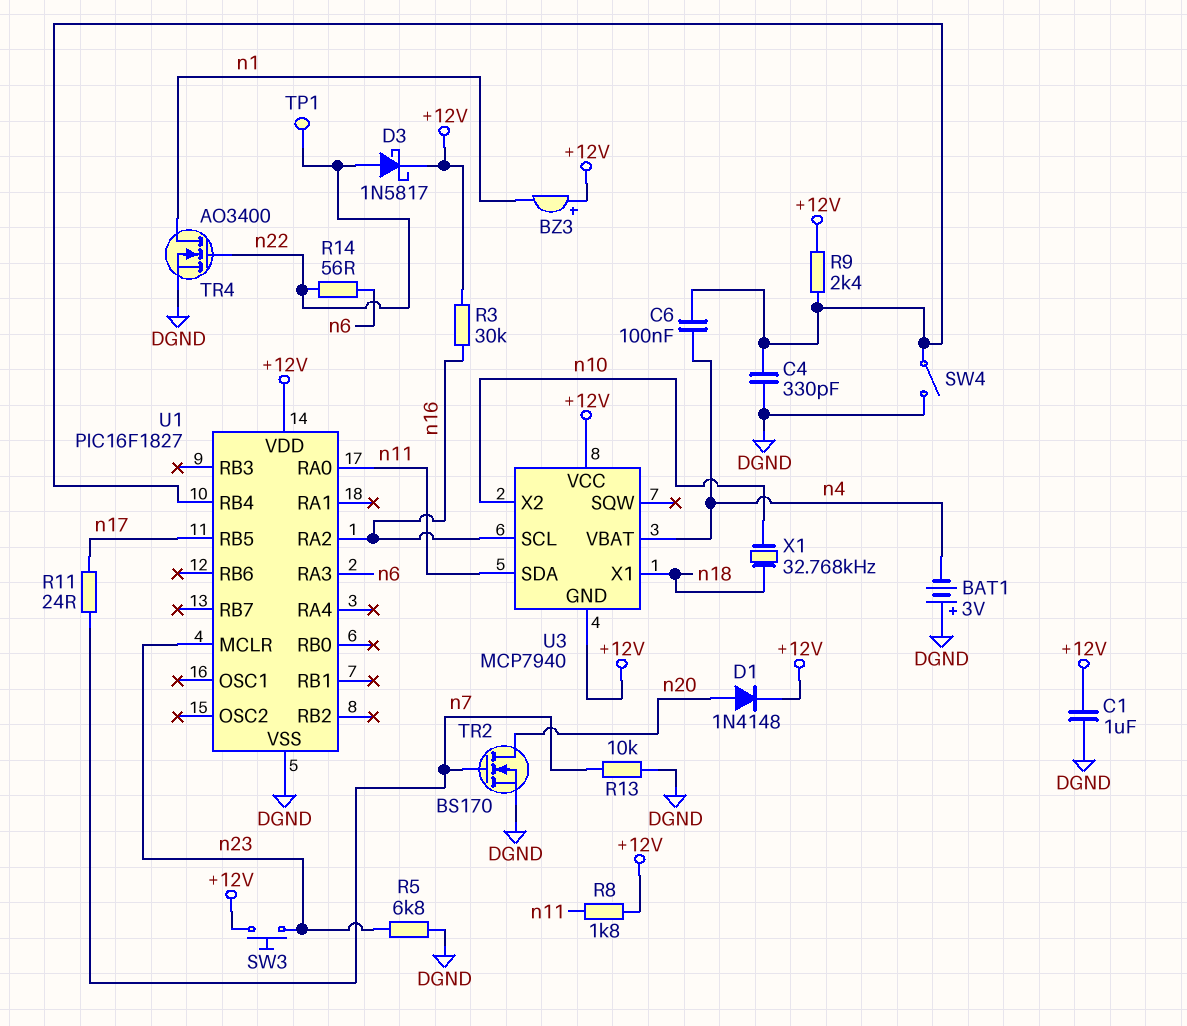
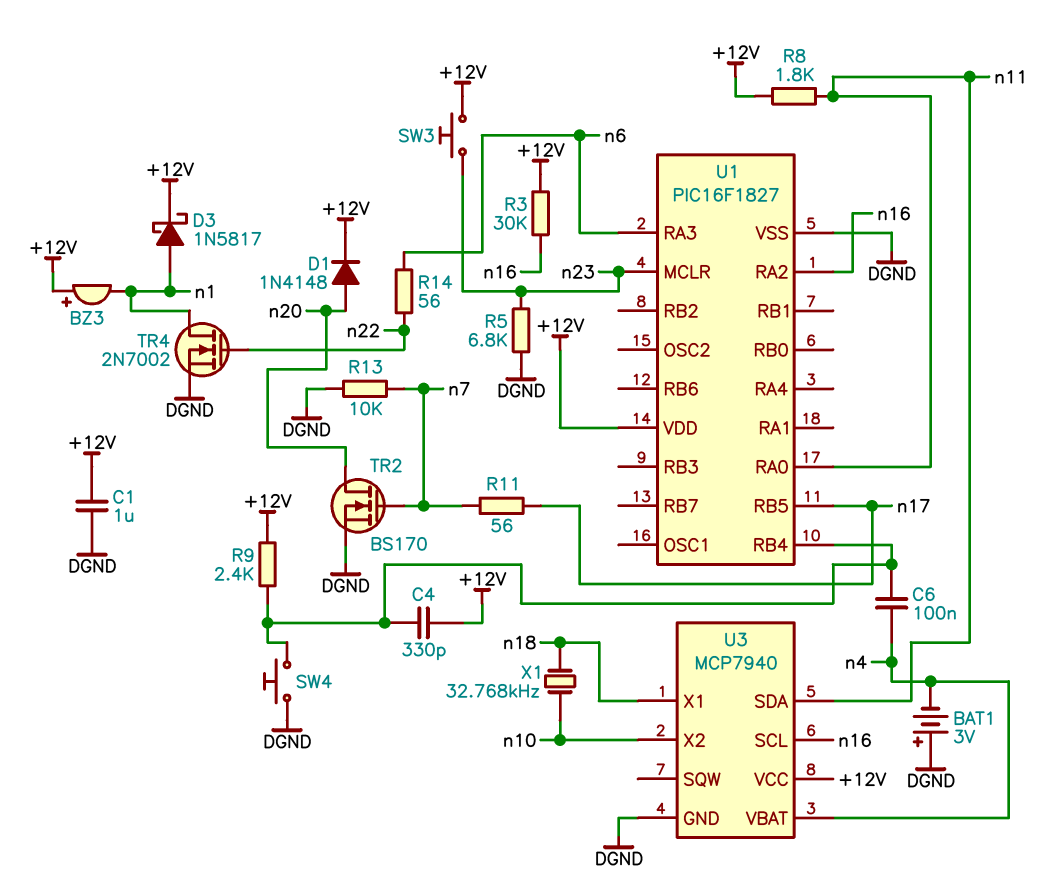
C4: 330pF (DGND, U1/RB4) -> 330pF (+12V, U1/RB4)
D3: schottky 1N5817 (A n22, K +12V) -> schottky 1N5817 (A n1, K +12V)
R11: 24 (n7, n17) -> 56 (n7, n17)
SW4: switch (DGND, U1/RB4) -> button (DGND, U1/RB4)
TP1: test point (n22) -> none
TR4: NMOS AO3400 (G n22, D n1, S DGND) -> NMOS 2N7002 (G n22, D n1, S DGND)
U3 pin GND: +12V -> DGND

